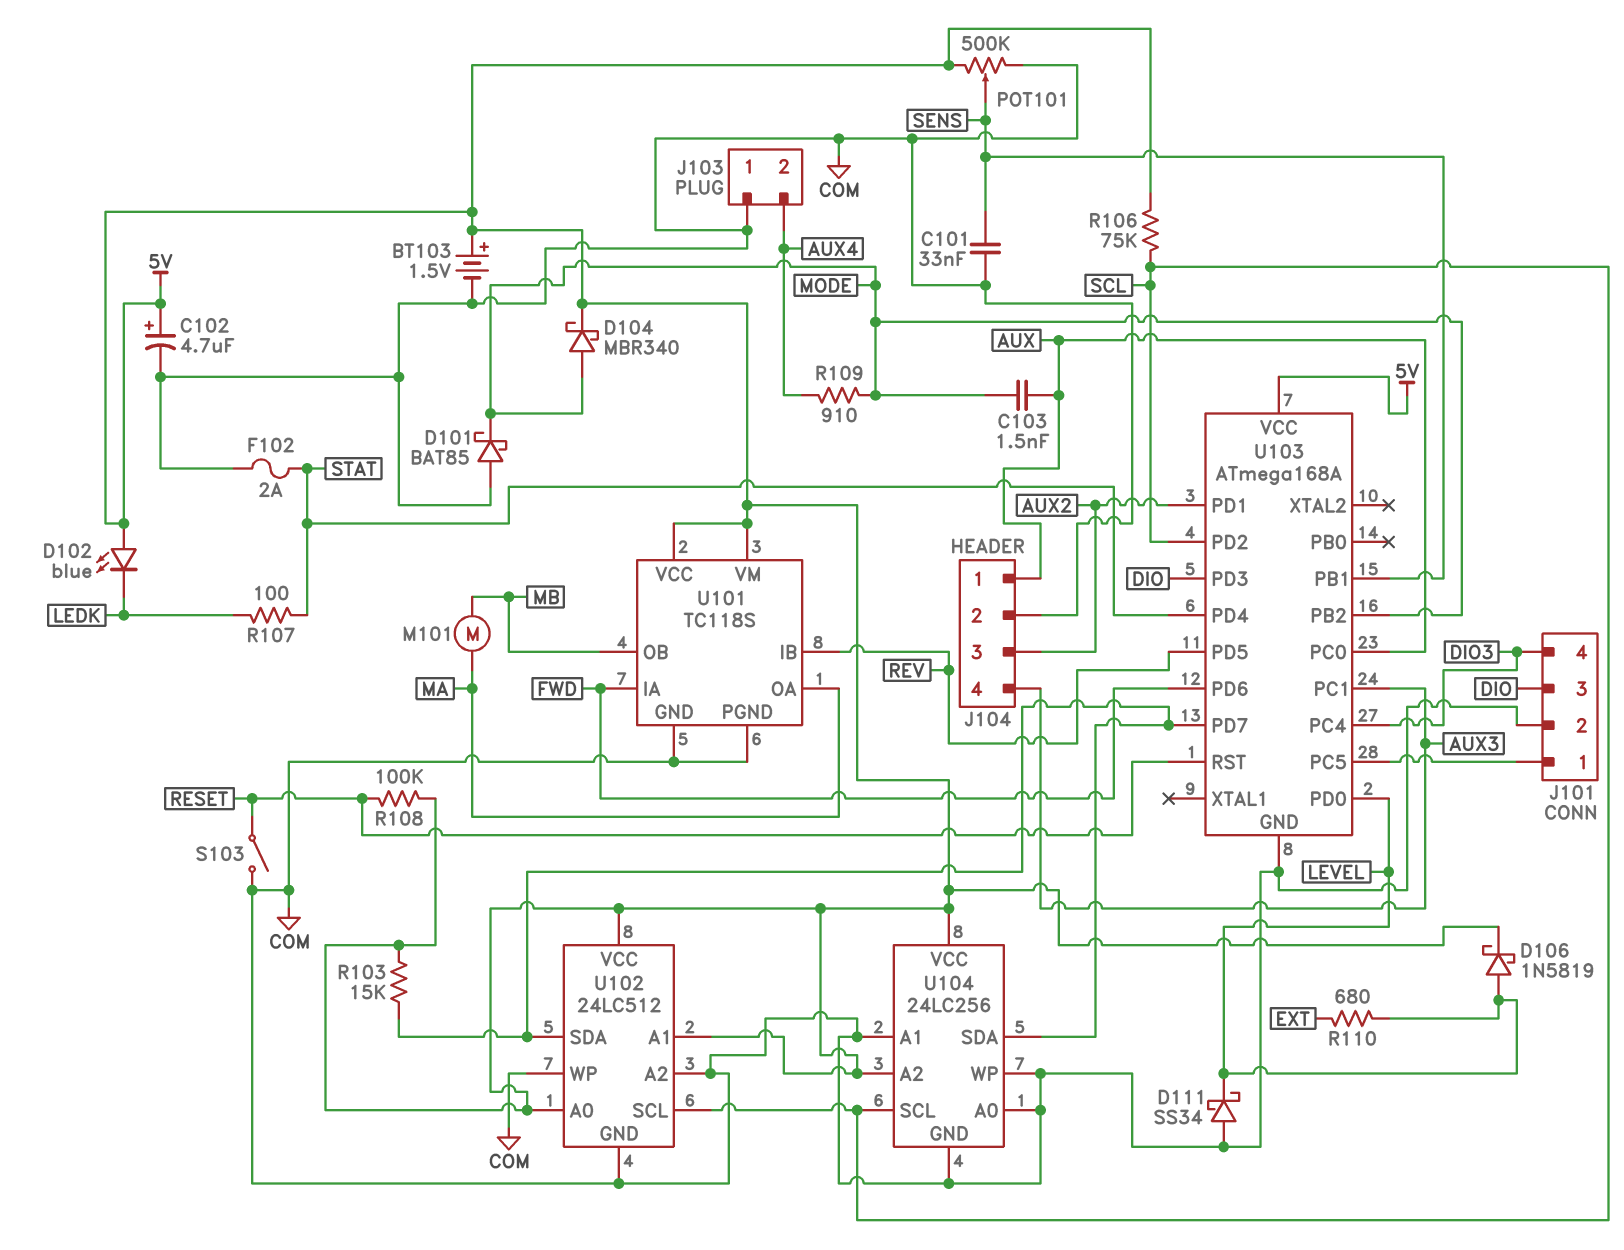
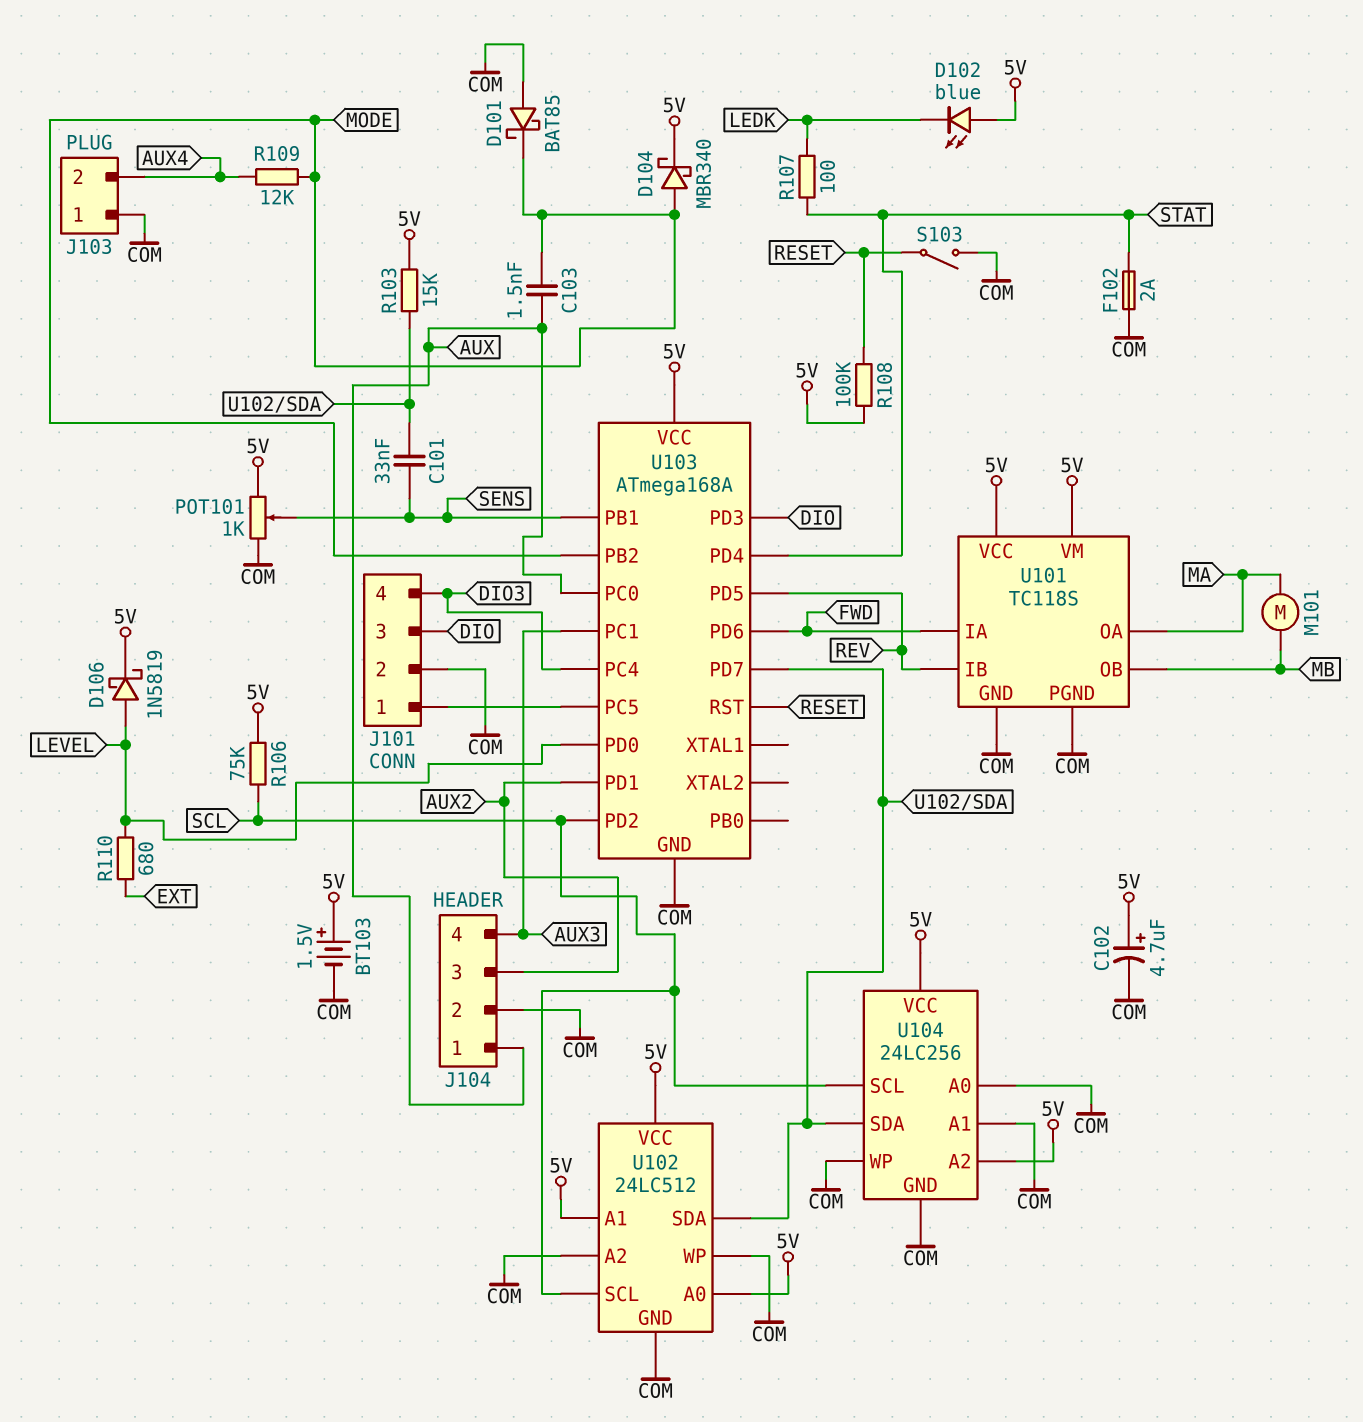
C101: 33nF (COM, SENS) -> 33nF (SENS, U102/SDA)
D111: schottky SS34 (A COM, K LEVEL) -> none
POT101: 500k (5V, COM, wiper SENS) -> 1k (5V, COM, wiper SENS)
R109: 910 (AUX4, MODE) -> 12k (AUX4, MODE)

